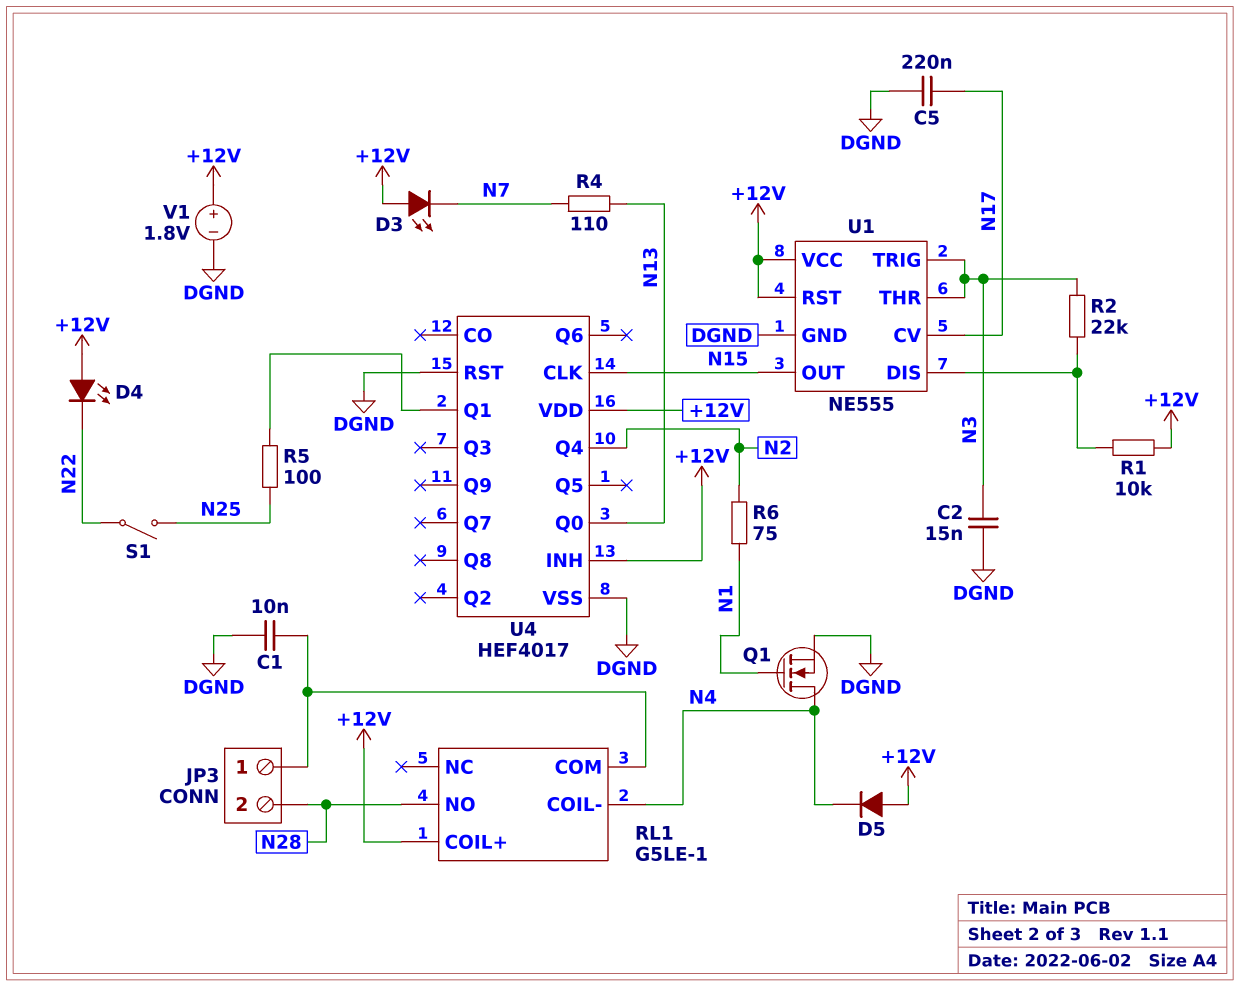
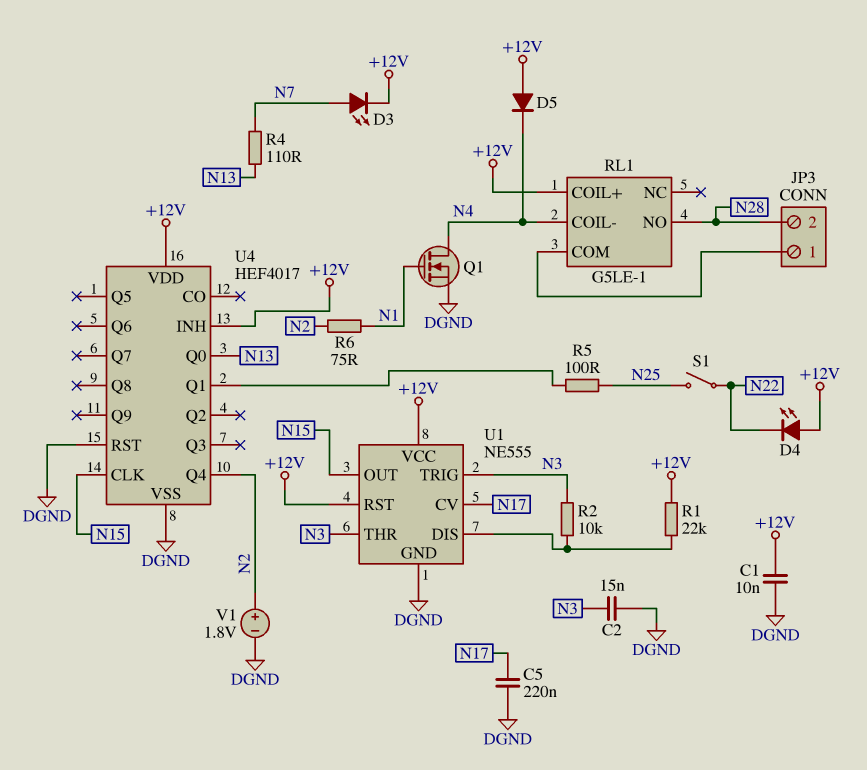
C1: 10nF (DGND, JP3/1) -> 10nF (+12V, DGND)
D3: LED (A +12V, K N7) -> LED (A N7, K +12V)
R1: 10k (+12V, U1/DIS) -> 22k (+12V, U1/DIS)
R2: 22k (N3, U1/DIS) -> 10k (N3, U1/DIS)
V1: 1.8V (plus +12V, minus DGND) -> 1.8V (plus N2, minus DGND)

